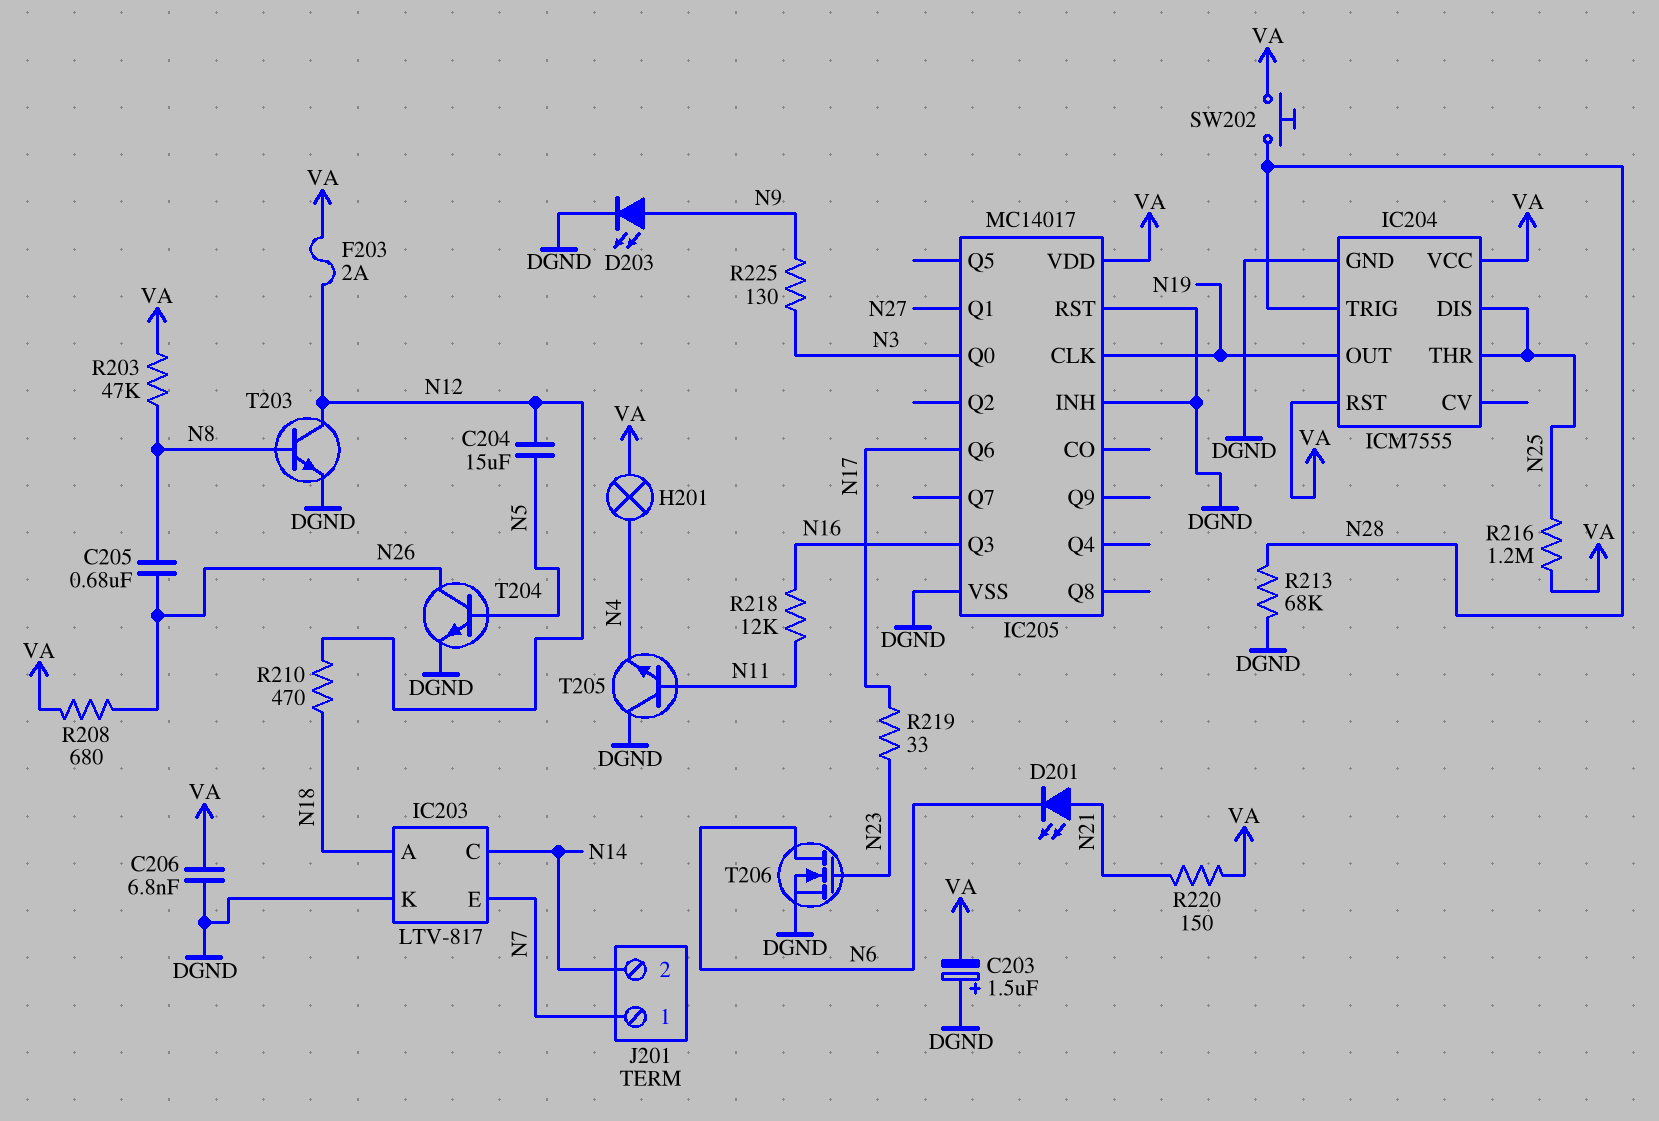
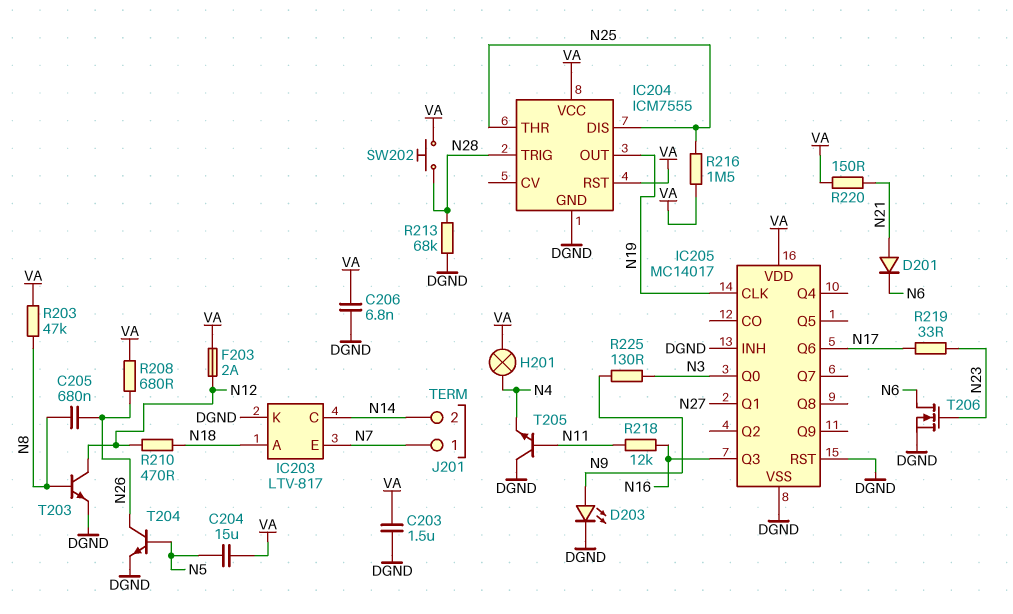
C203: 1.5uF (plus DGND, minus VA) -> 1.5uF (DGND, VA)
C204: 15uF (N5, N12) -> 15uF (N5, VA)
D201: LED (A N21, K N6) -> diode (A N21, K N6)
R216: 1.2M (N25, VA) -> 1.5M (N25, VA)

